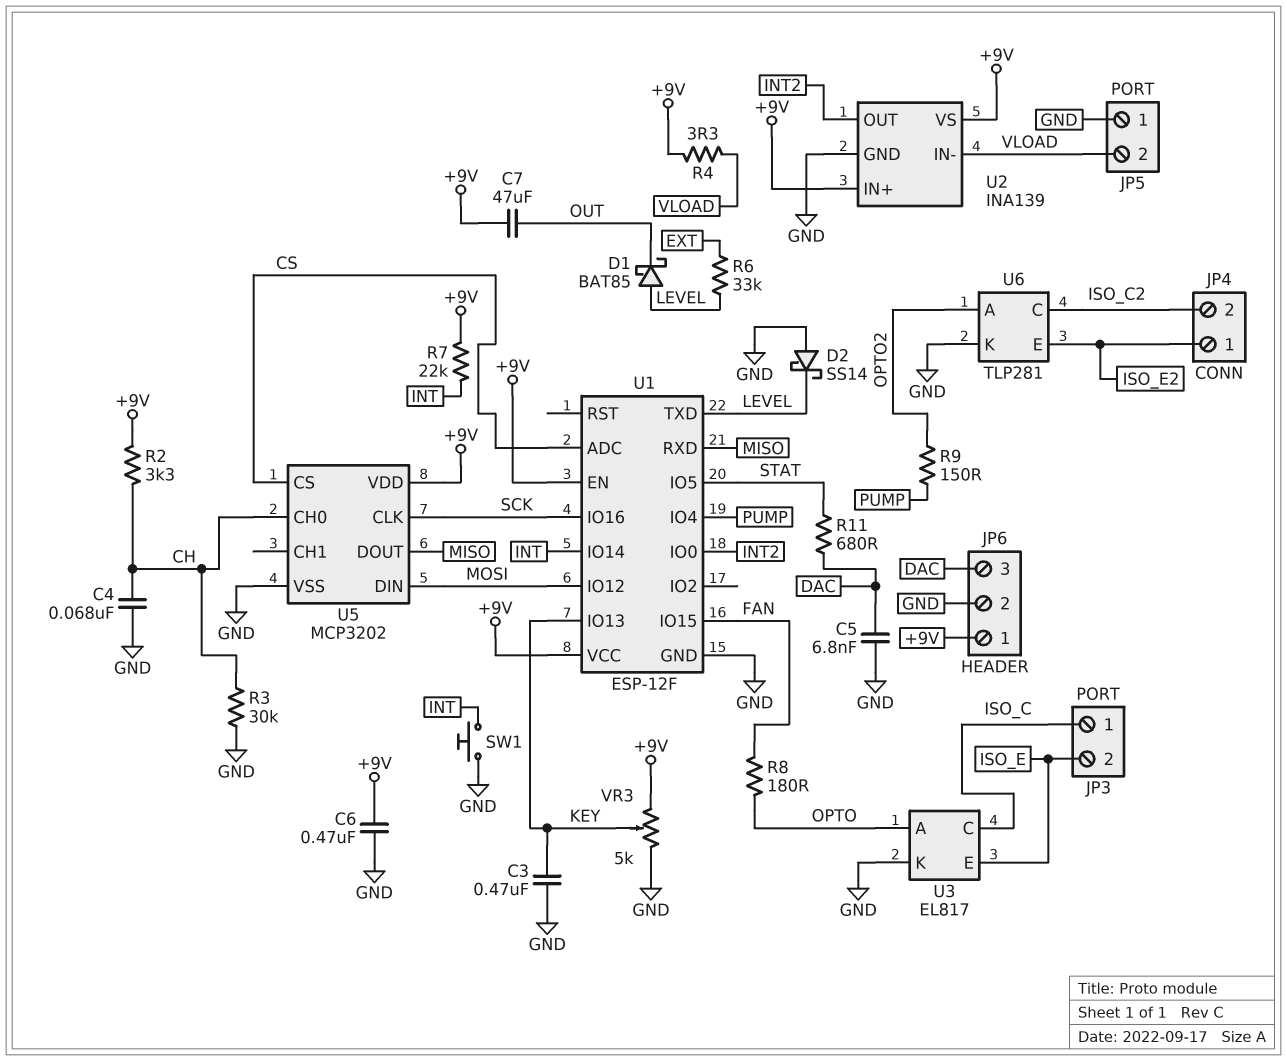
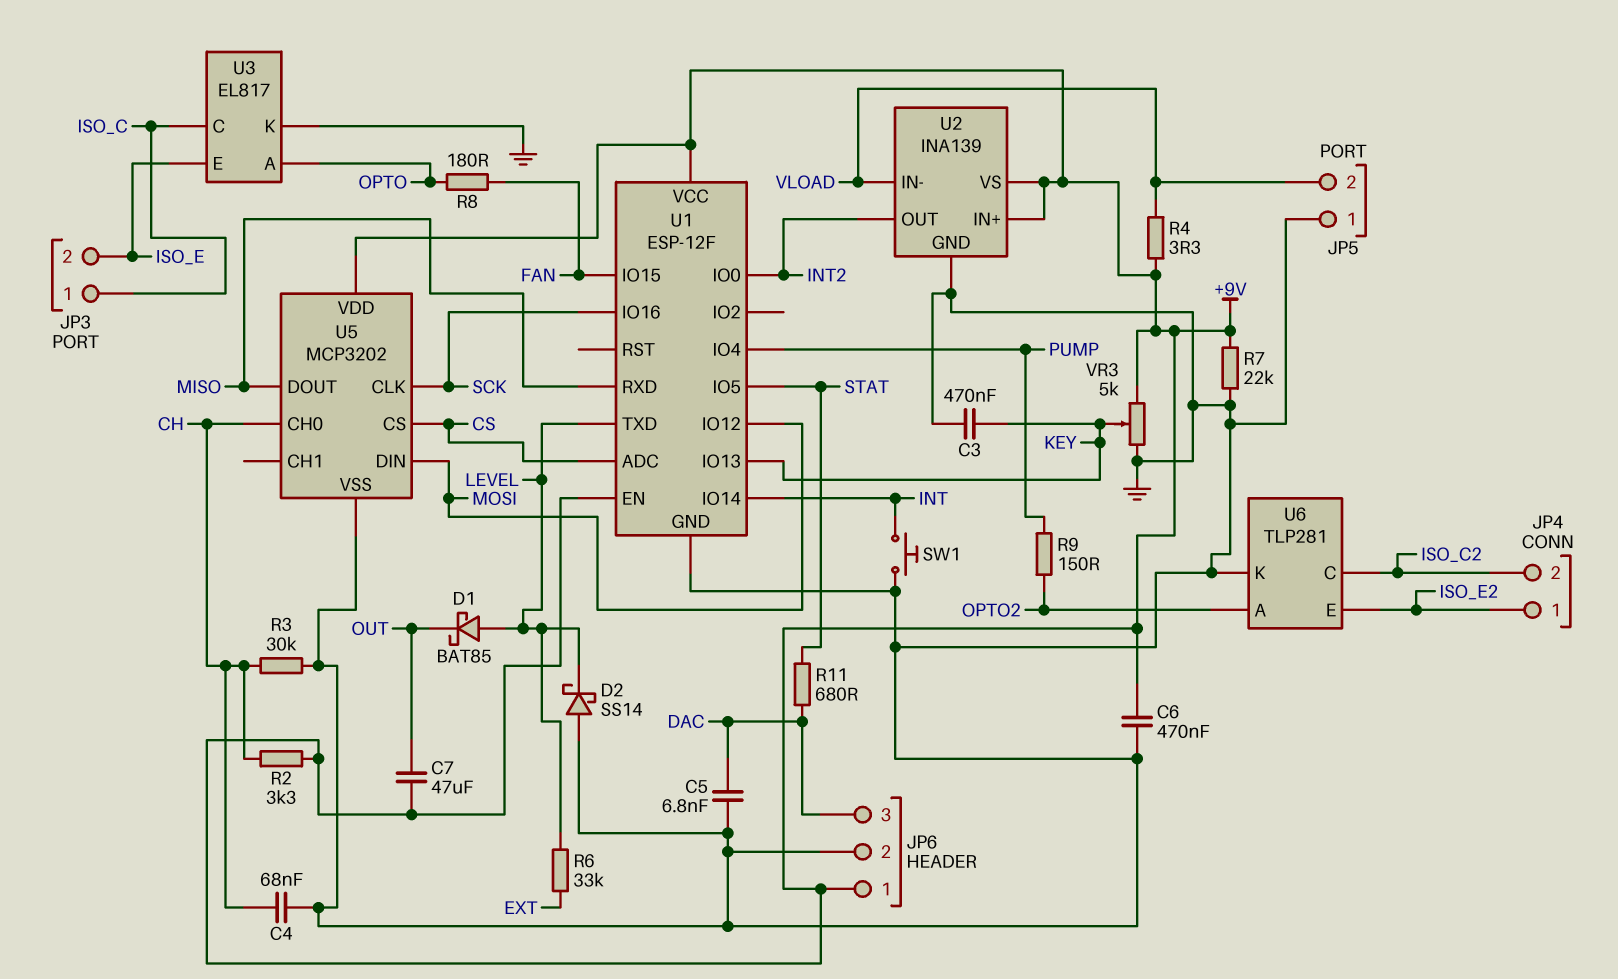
R7: 22k (+9V, INT) -> 22k (+9V, GND)

